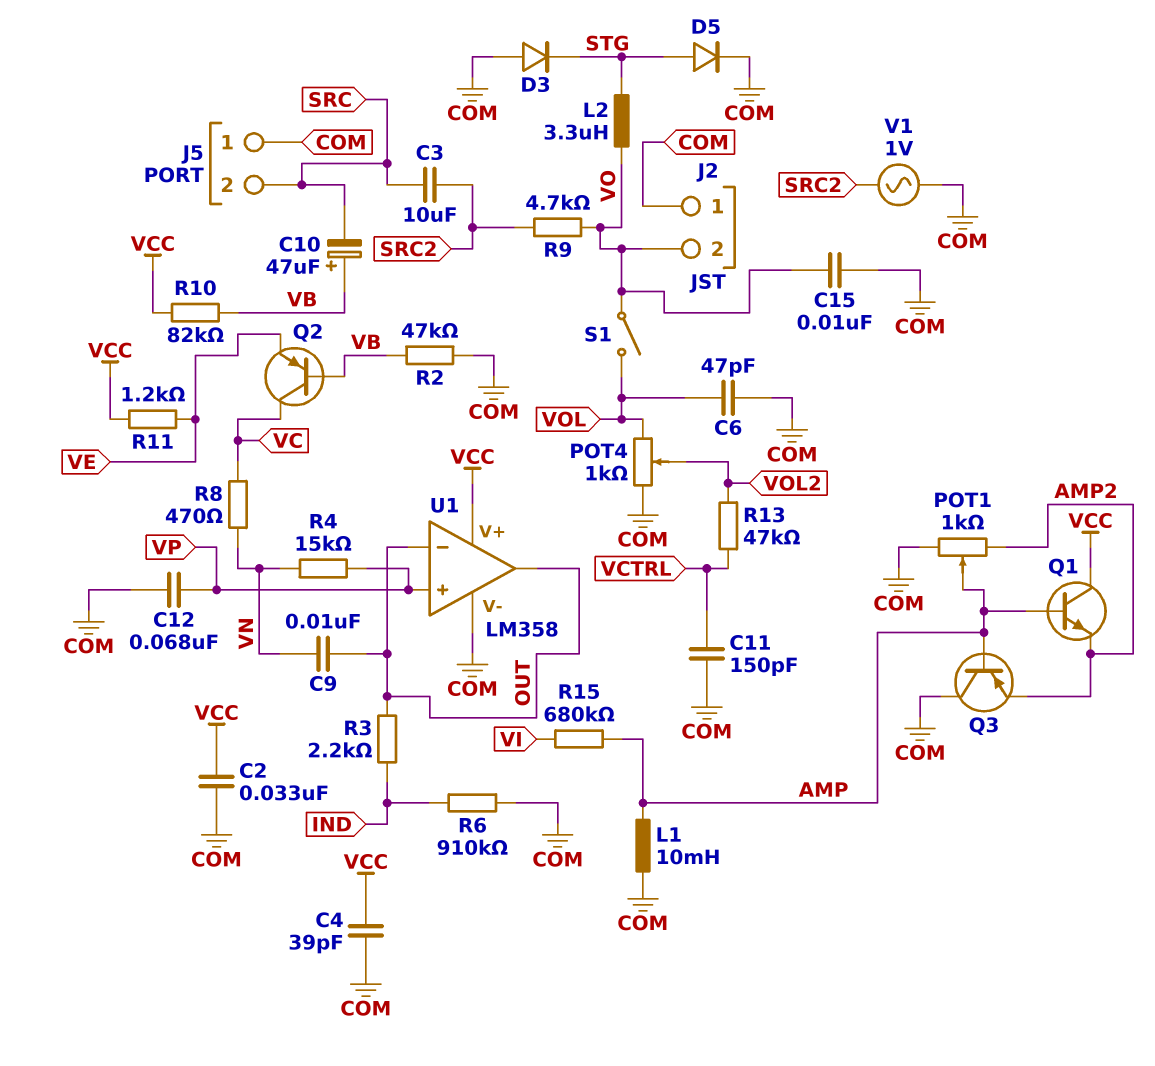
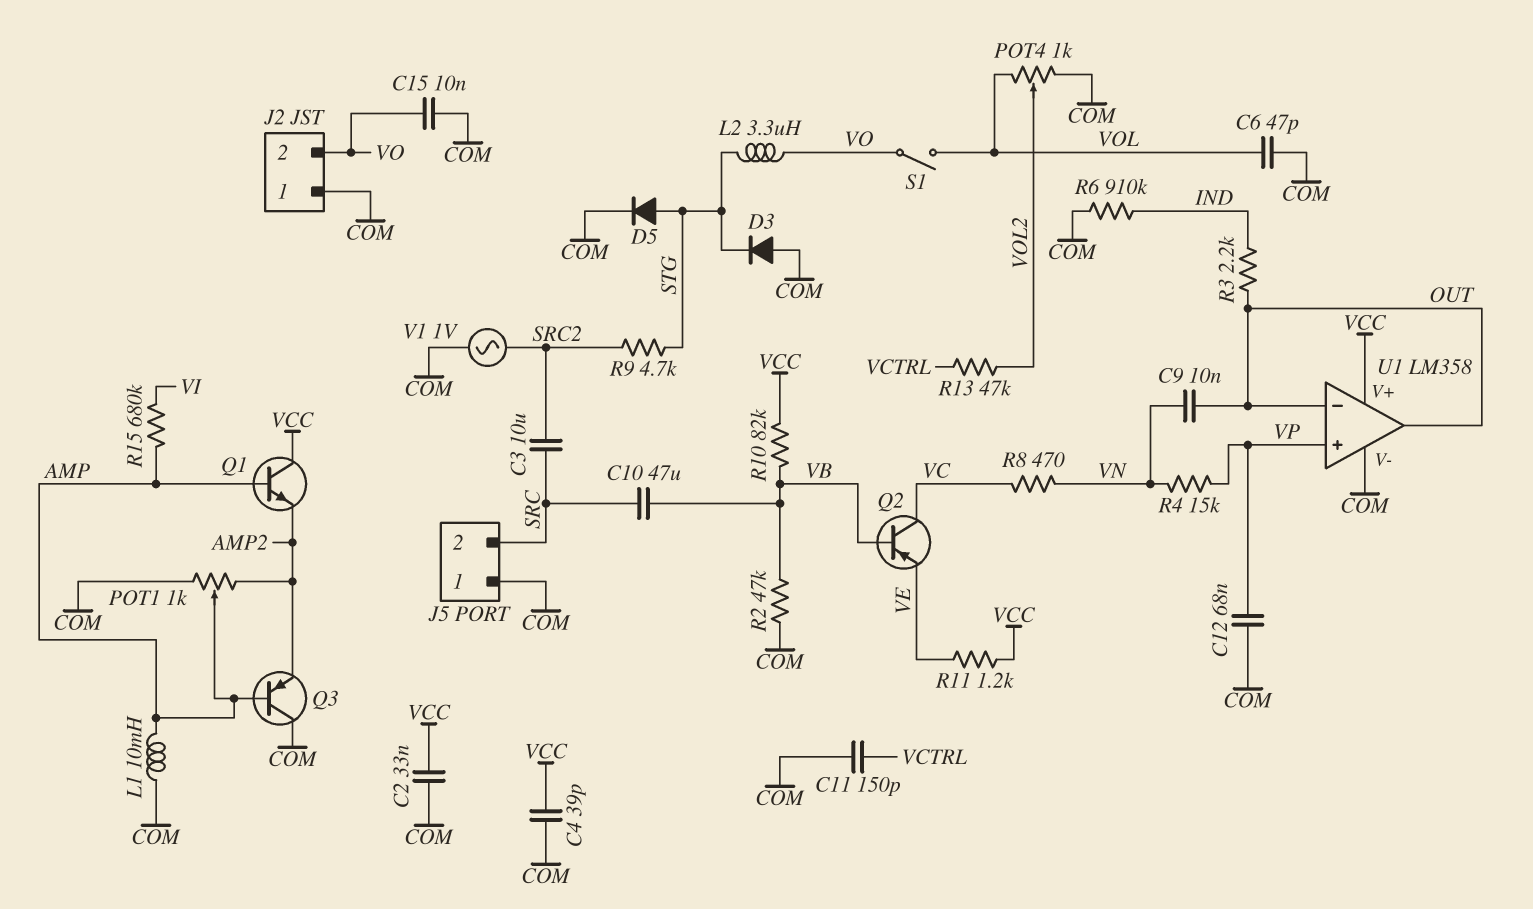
C10: 47uF (plus VB, minus SRC) -> 47uF (SRC, VB)
R9: 4.7k (SRC2, VO) -> 4.7k (SRC2, STG)

